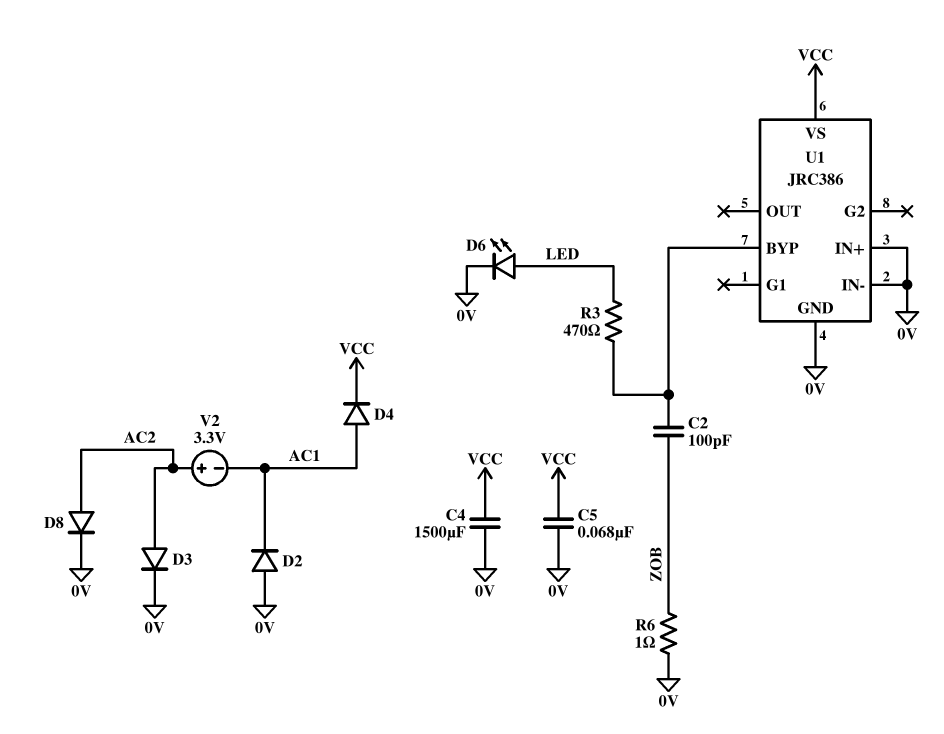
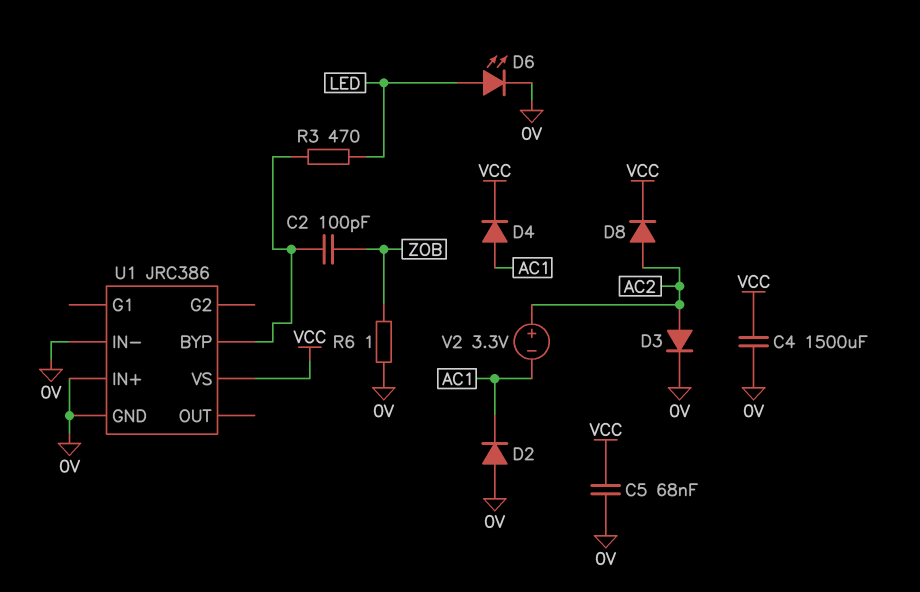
D8: diode (A AC2, K 0V) -> diode (A AC2, K VCC)

